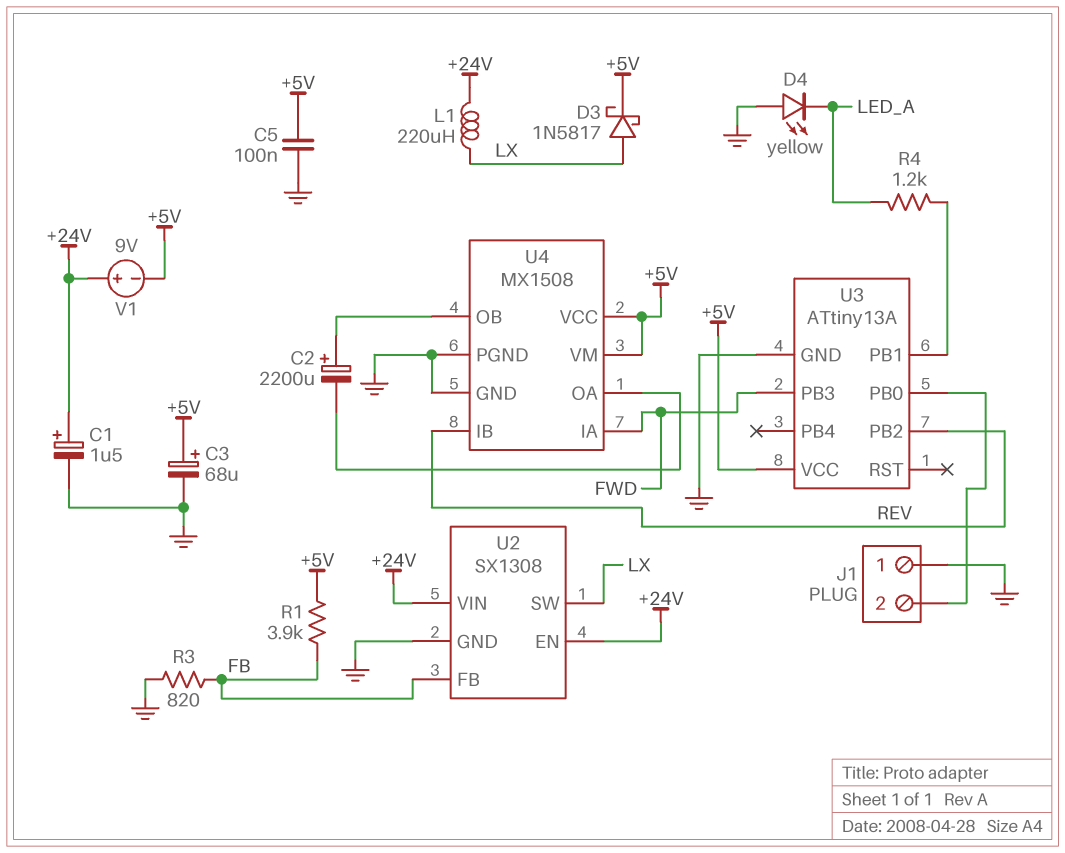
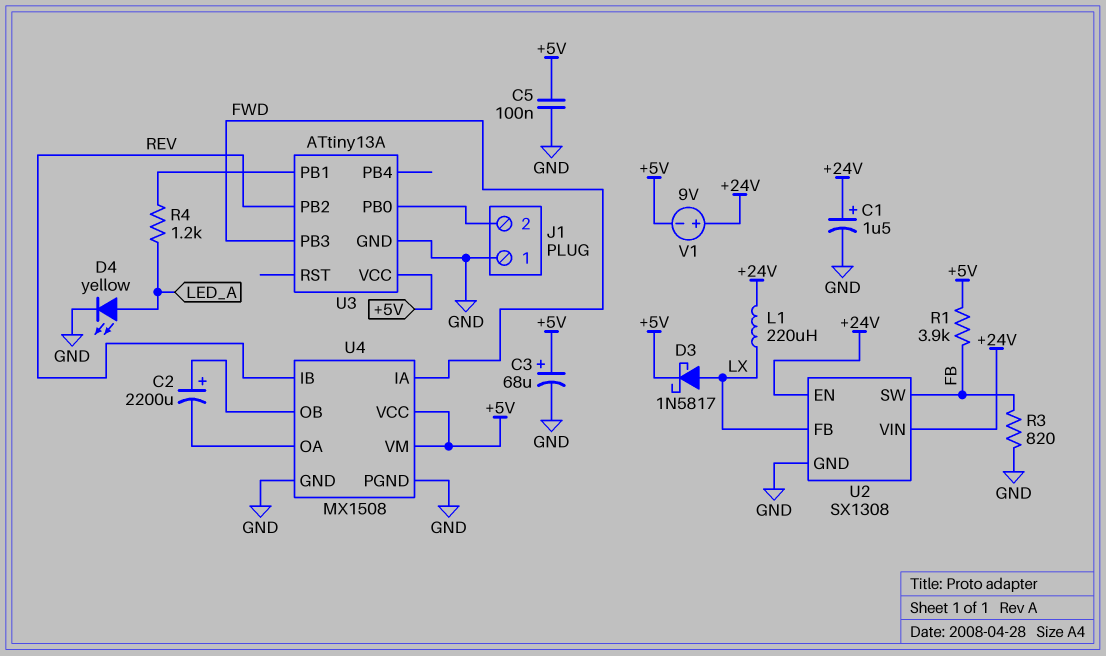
D4: LED yellow (A GND, K LED_A) -> LED yellow (A LED_A, K GND)
U2 pin FB: FB -> LX
U2 pin SW: LX -> FB

